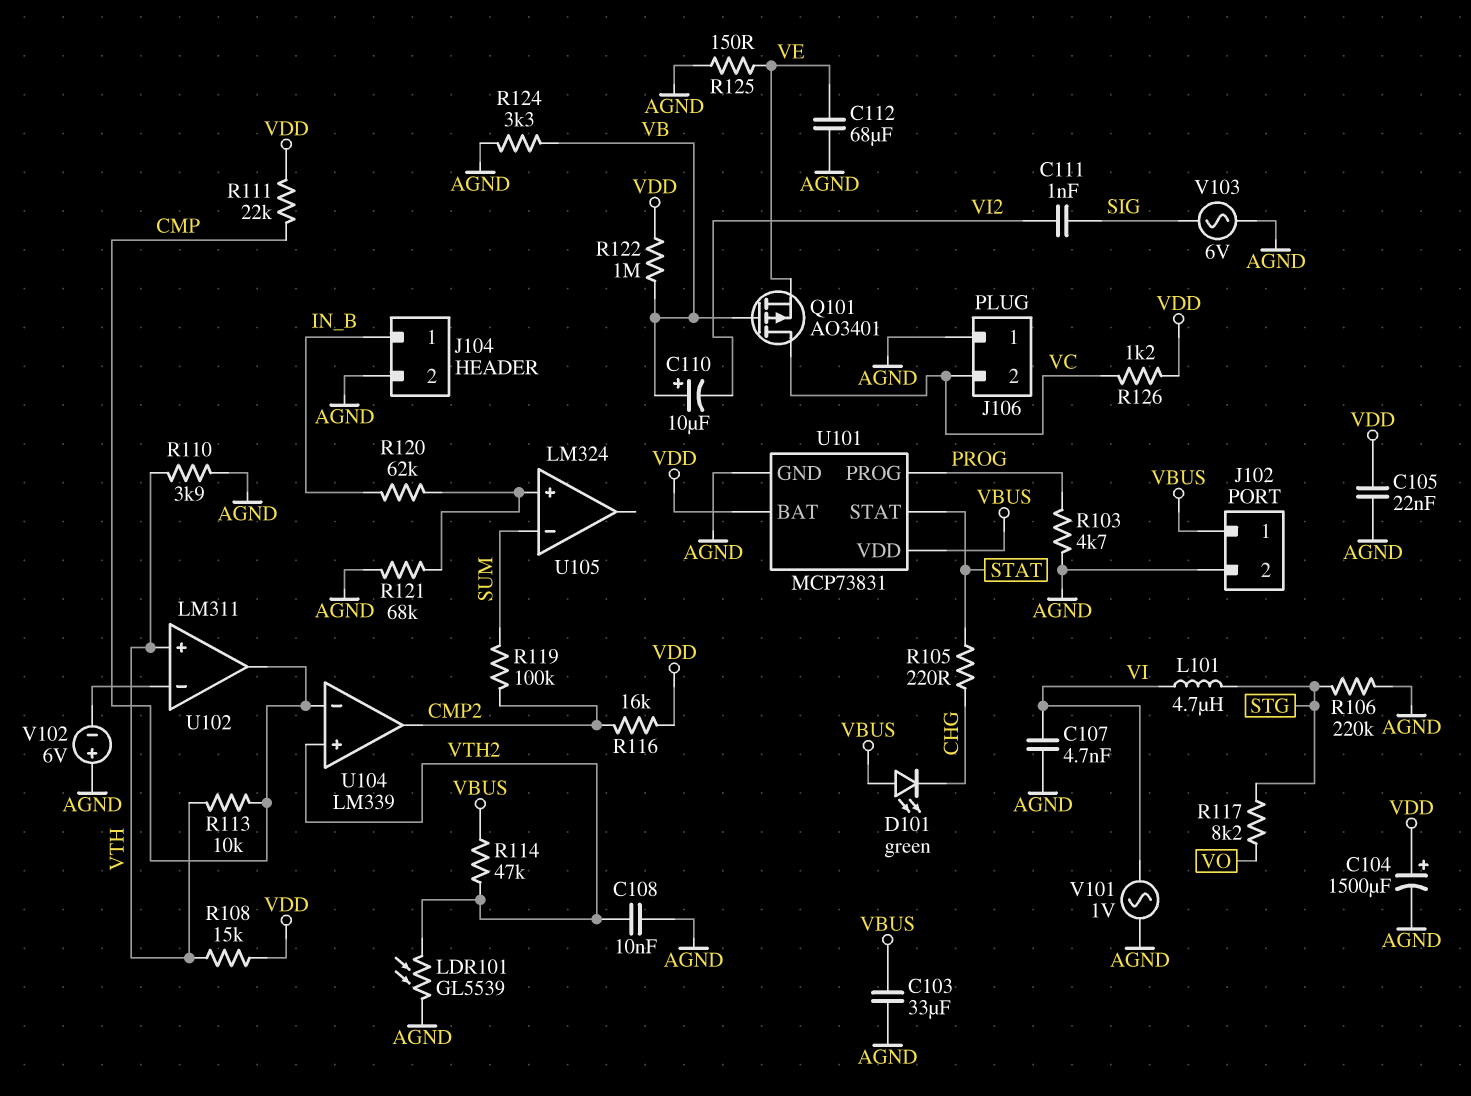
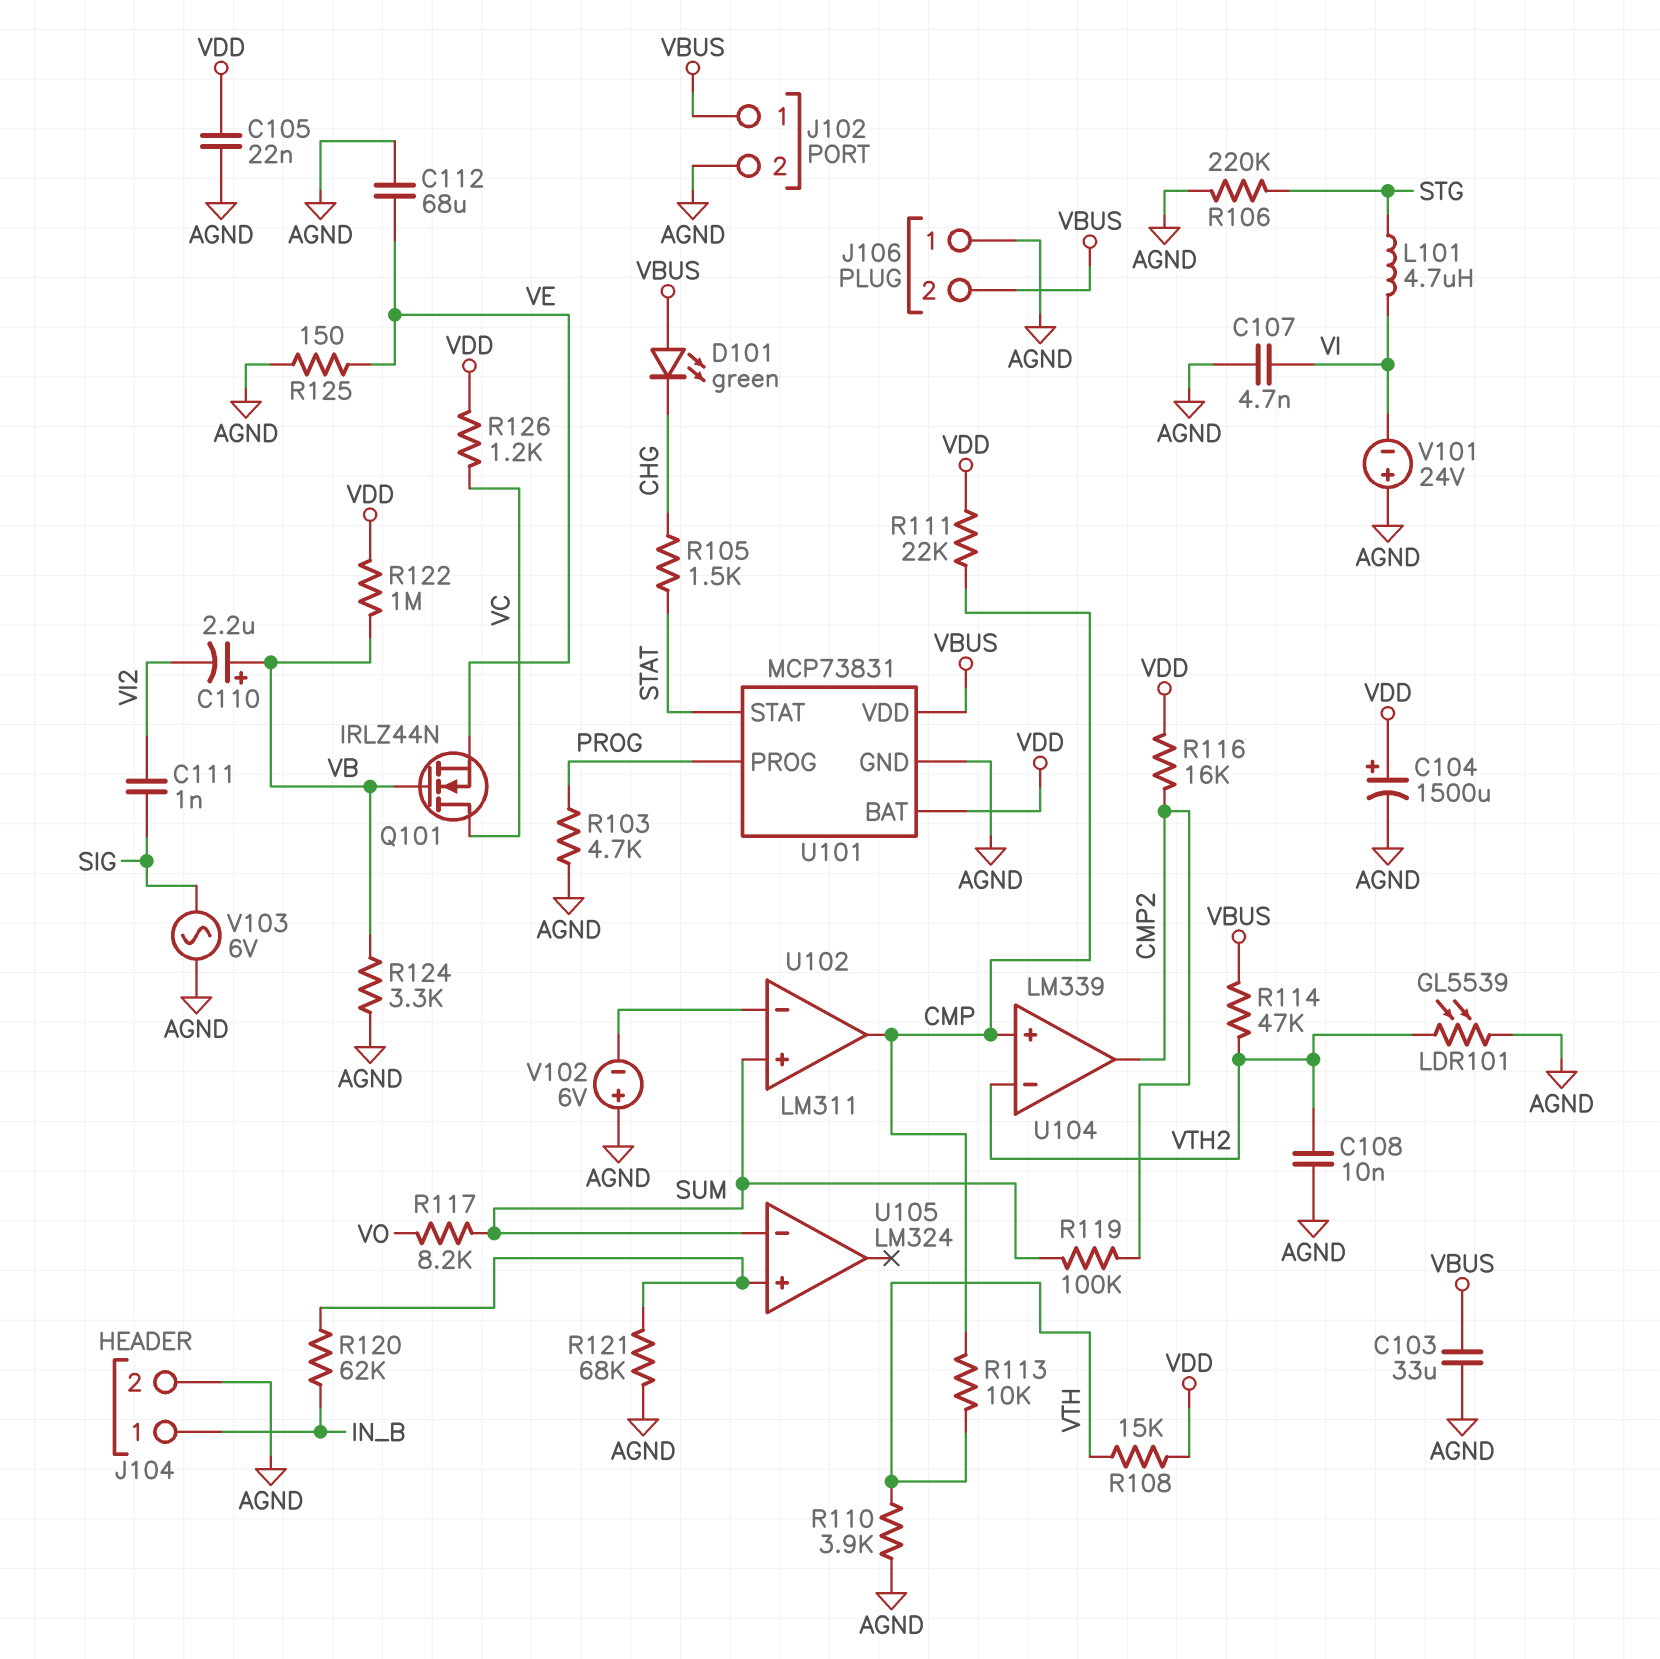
C110: 10uF (plus VB, minus VI2) -> 2.2uF (plus VB, minus VI2)
J106 pin 2: VC -> VBUS
Q101: PMOS AO3401 (G VB, D VC, S VE) -> NMOS IRLZ44N (G VB, D VC, S VE)
R105: 220 (CHG, STAT) -> 1.5k (CHG, STAT)
R117: 8.2k (STG, VO) -> 8.2k (SUM, VO)
U102 pin in+: VTH -> SUM
U104 pin in+: VTH2 -> CMP
U104 pin in-: CMP -> VTH2
V101: AC 1V (AGND, VI) -> 24V (plus AGND, minus VI)

